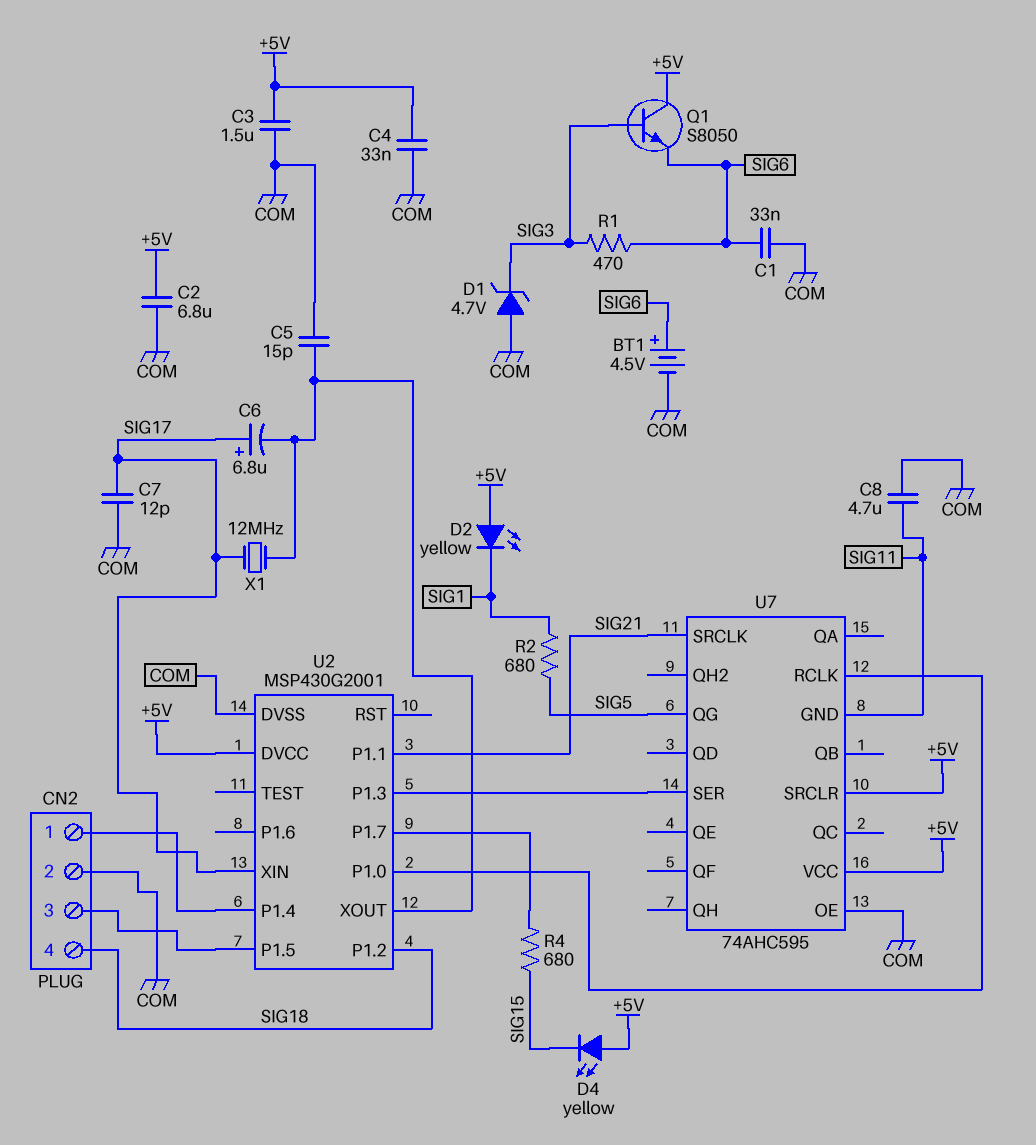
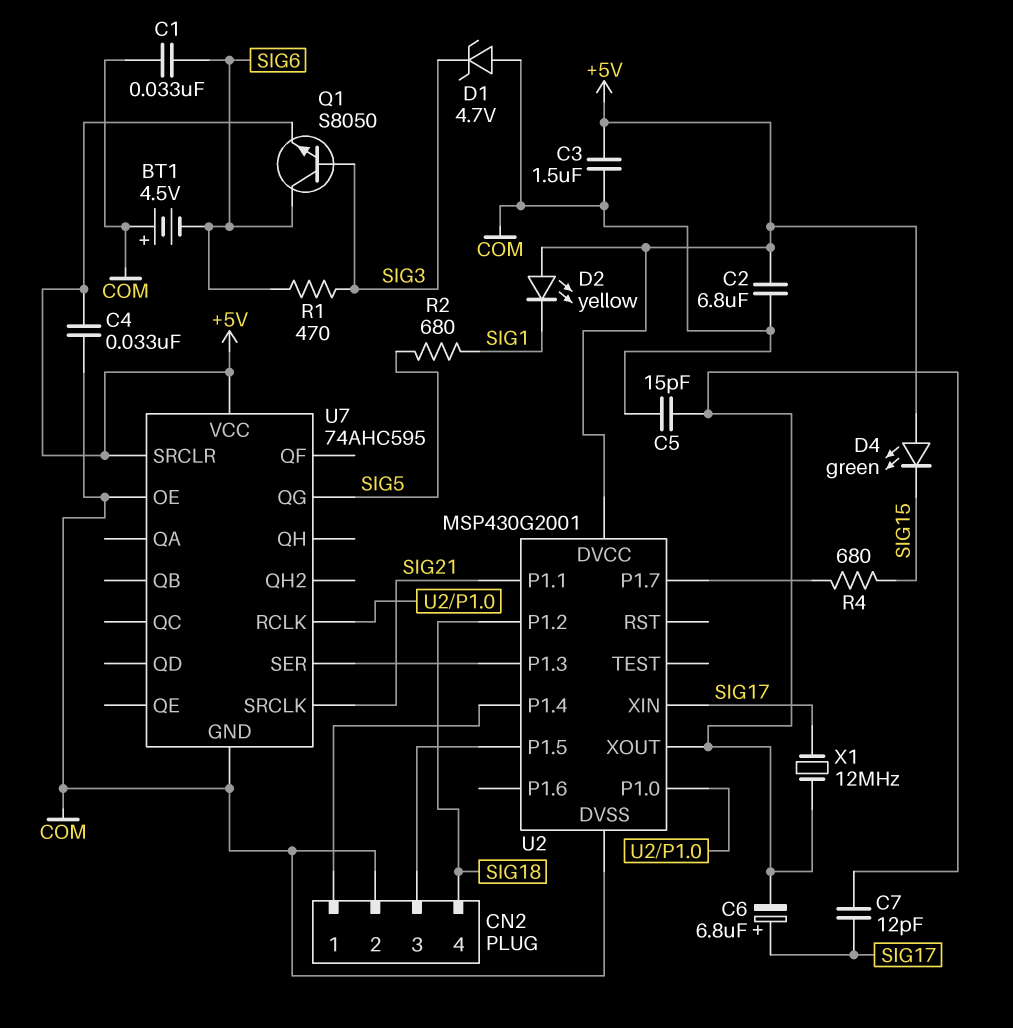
BT1: 4.5V (plus SIG6, minus COM) -> 4.5V (plus COM, minus SIG6)
C7: 12pF (COM, SIG17) -> 12pF (SIG17, U2/XOUT)
C8: 4.7uF (COM, SIG11) -> none
D4: LED yellow (A +5V, K SIG15) -> LED green (A +5V, K SIG15)
Q1: NPN S8050 (B SIG3, C +5V, E SIG6) -> NPN S8050 (B SIG3, C SIG6, E +5V)
U7 pin GND: SIG11 -> COM

